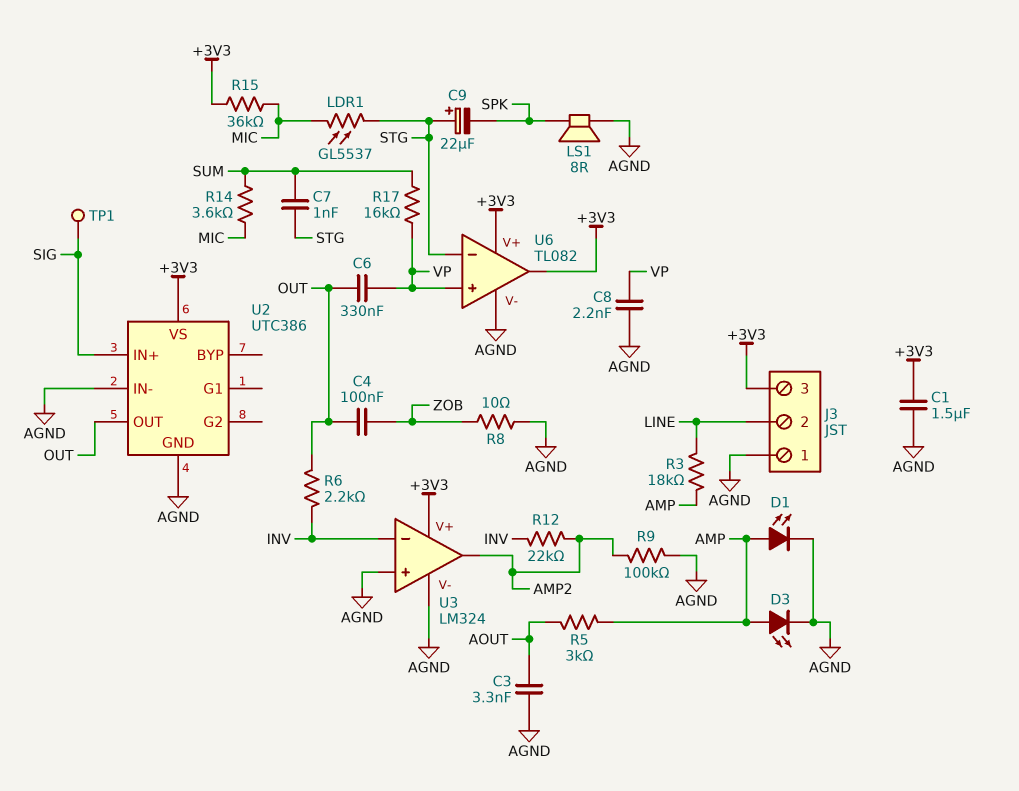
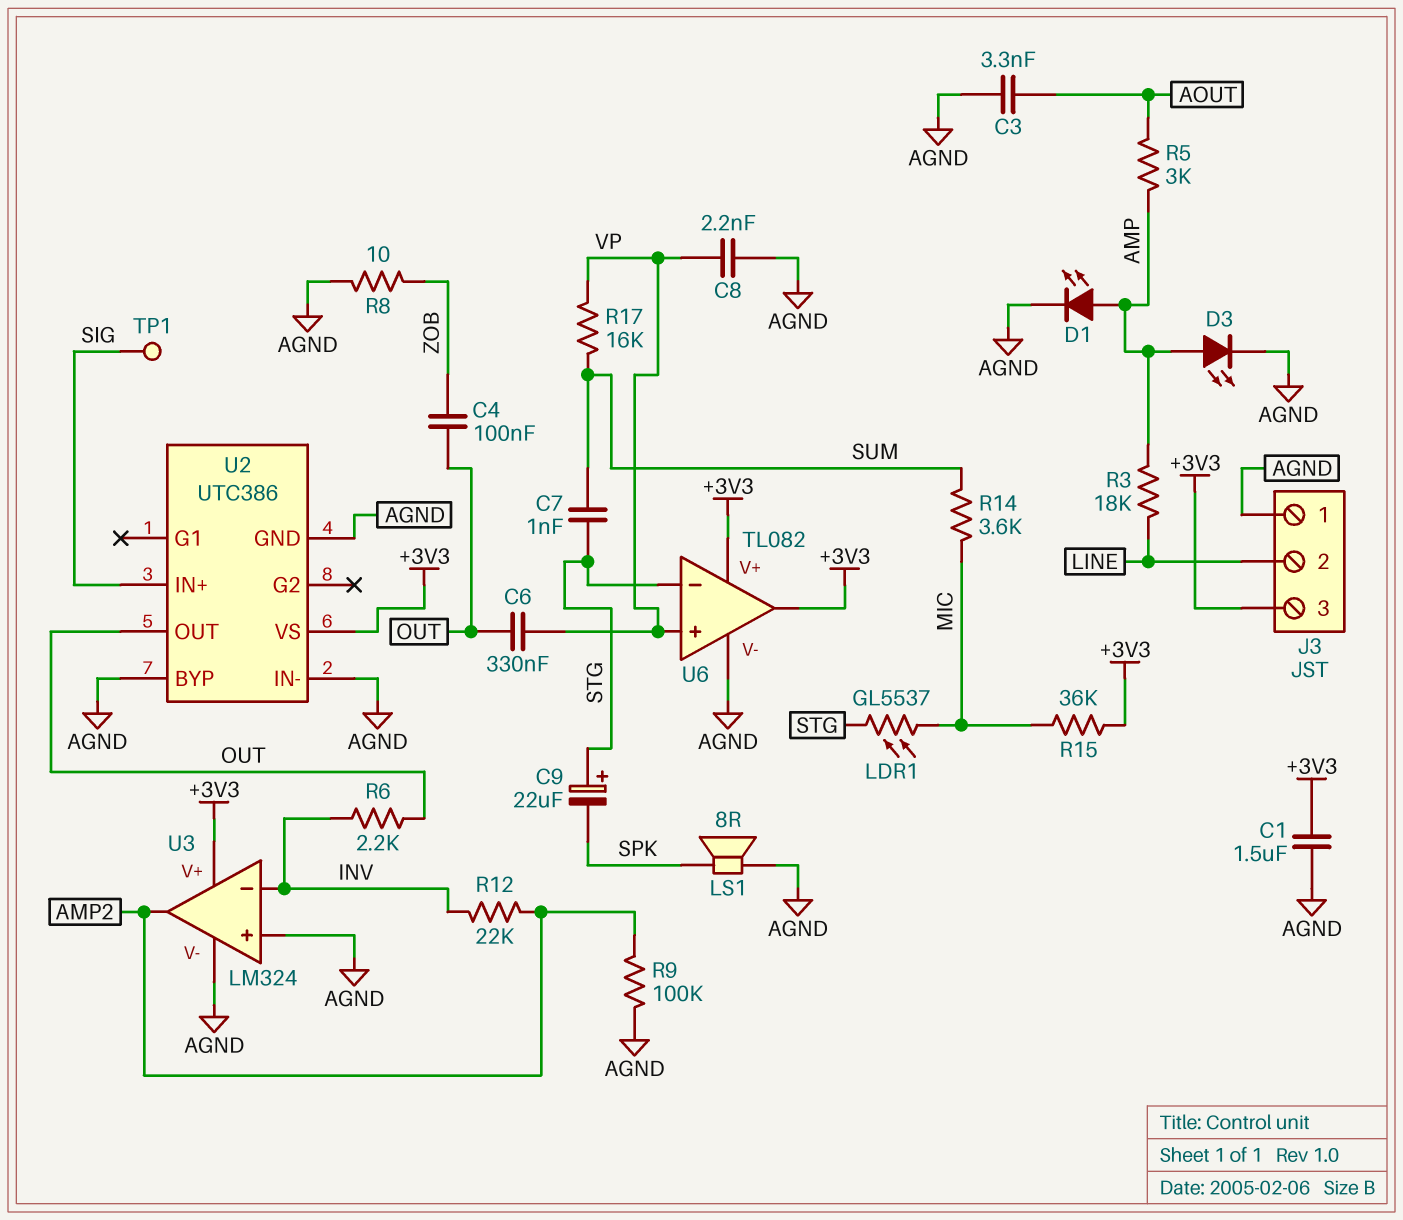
U2 pin BYP: none -> AGND

